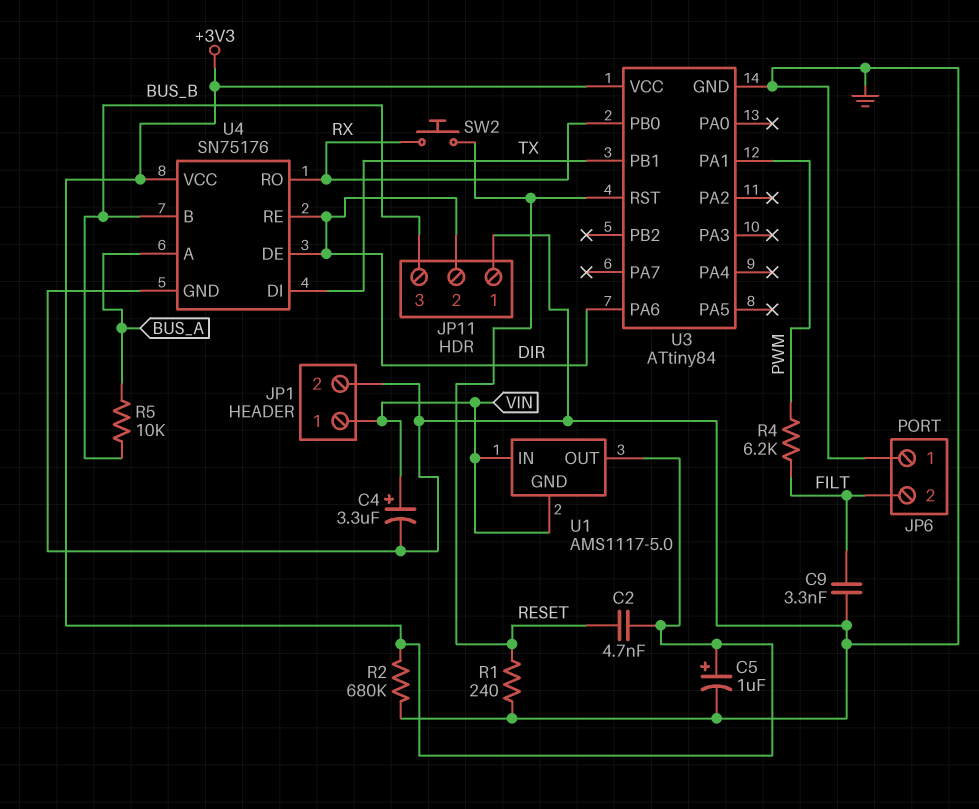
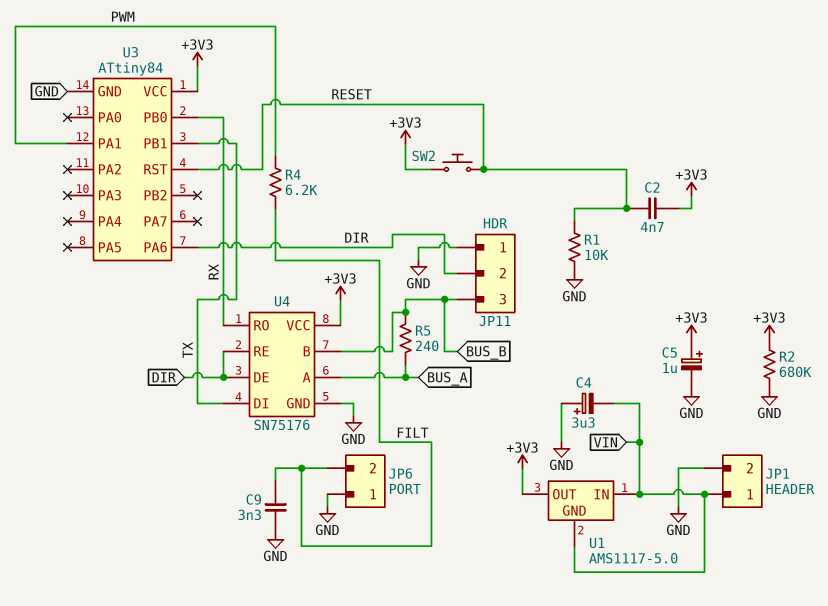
C4: 3.3uF (plus VIN, minus GND) -> 3.3uF (plus GND, minus VIN)
R1: 240 (GND, RESET) -> 10k (GND, RESET)
R5: 10k (BUS_A, BUS_B) -> 240 (BUS_A, BUS_B)
SW2: button (RESET, RX) -> button (+3V3, RESET)

